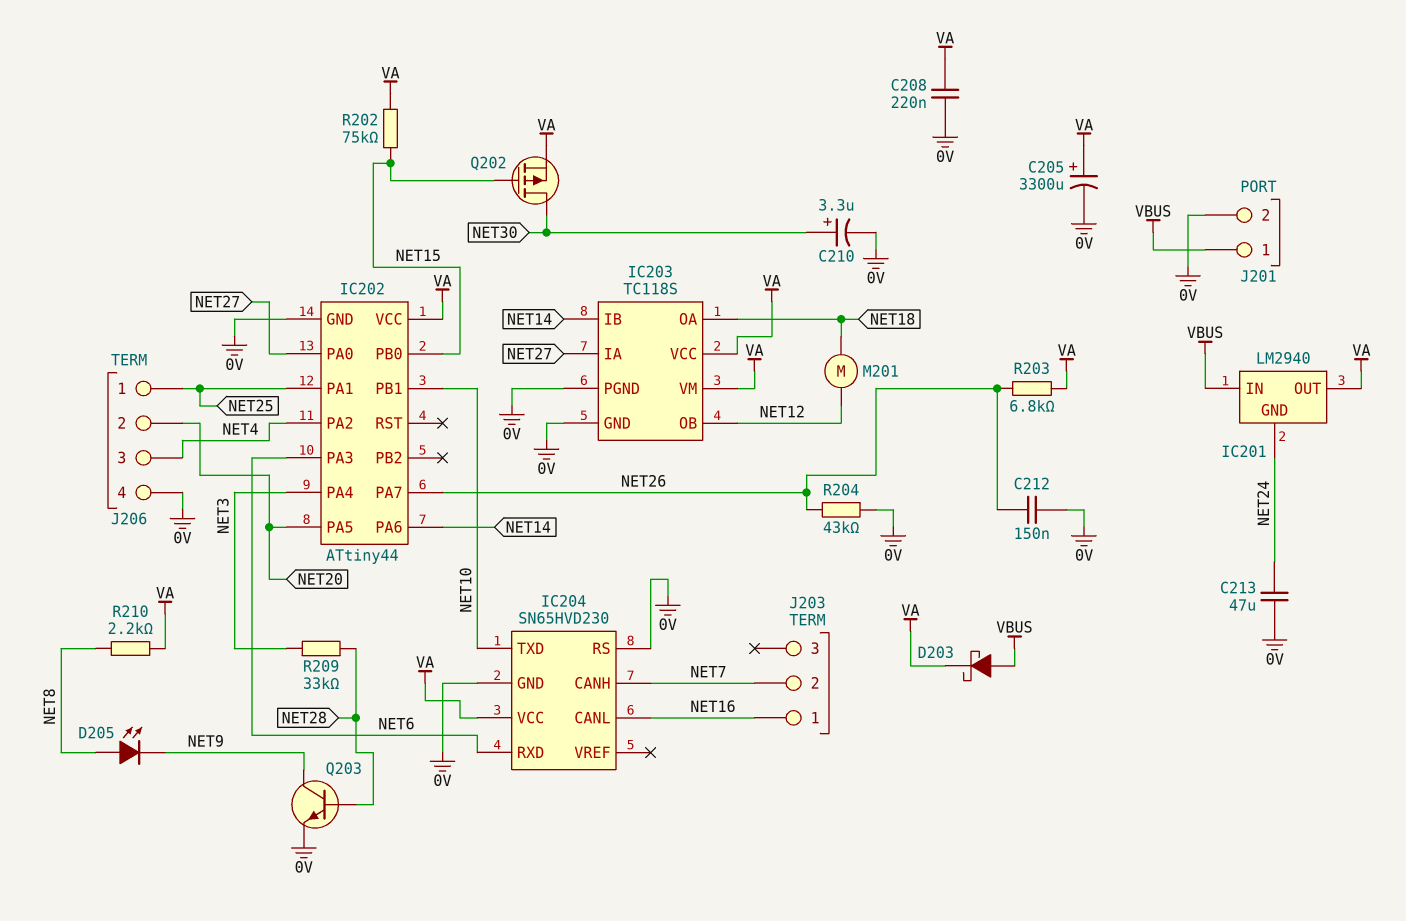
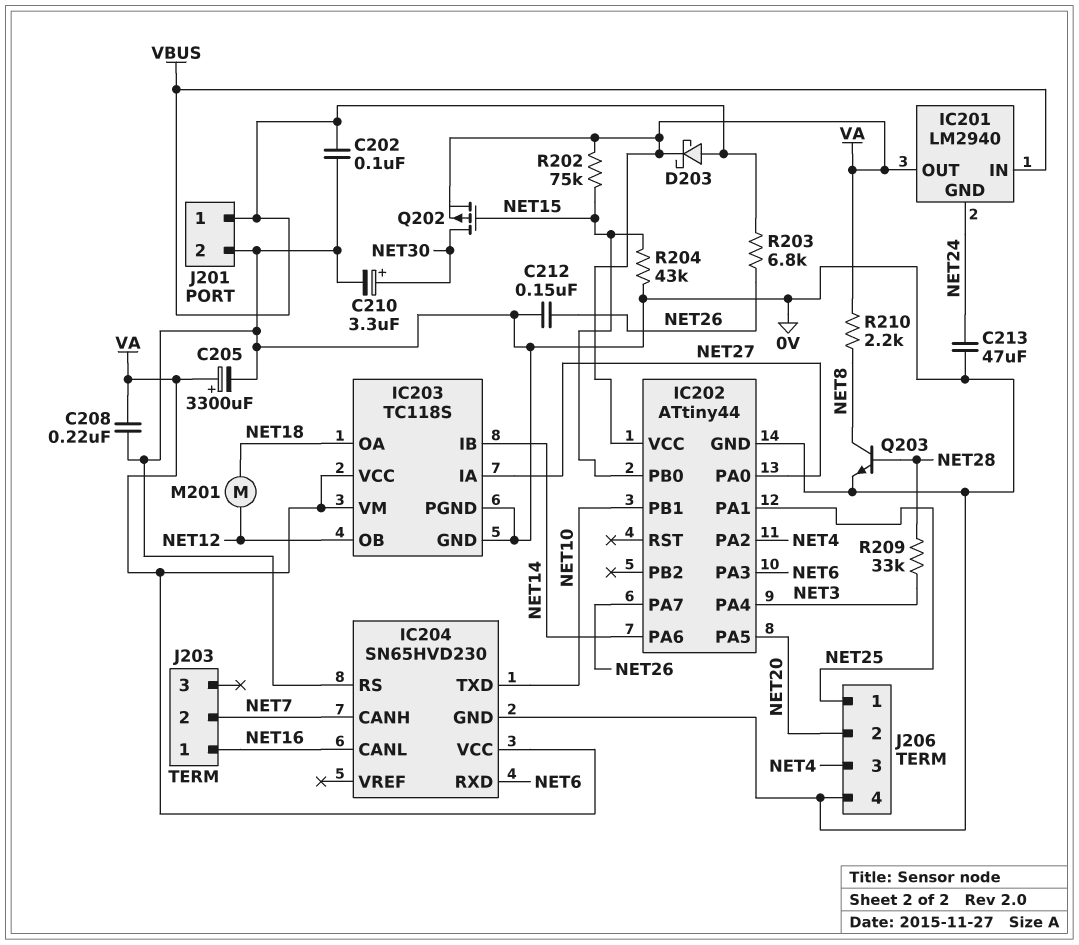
C202: none -> 100nF (0V, VBUS)
D205: LED (A NET8, K NET9) -> none
Q203: NPN (B NET28, C NET9, E 0V) -> NPN (B NET28, C NET8, E 0V)
R203: 6.8k (NET26, VA) -> 6.8k (NET26, VBUS)
R204: 43k (0V, NET26) -> 43k (0V, NET15)

